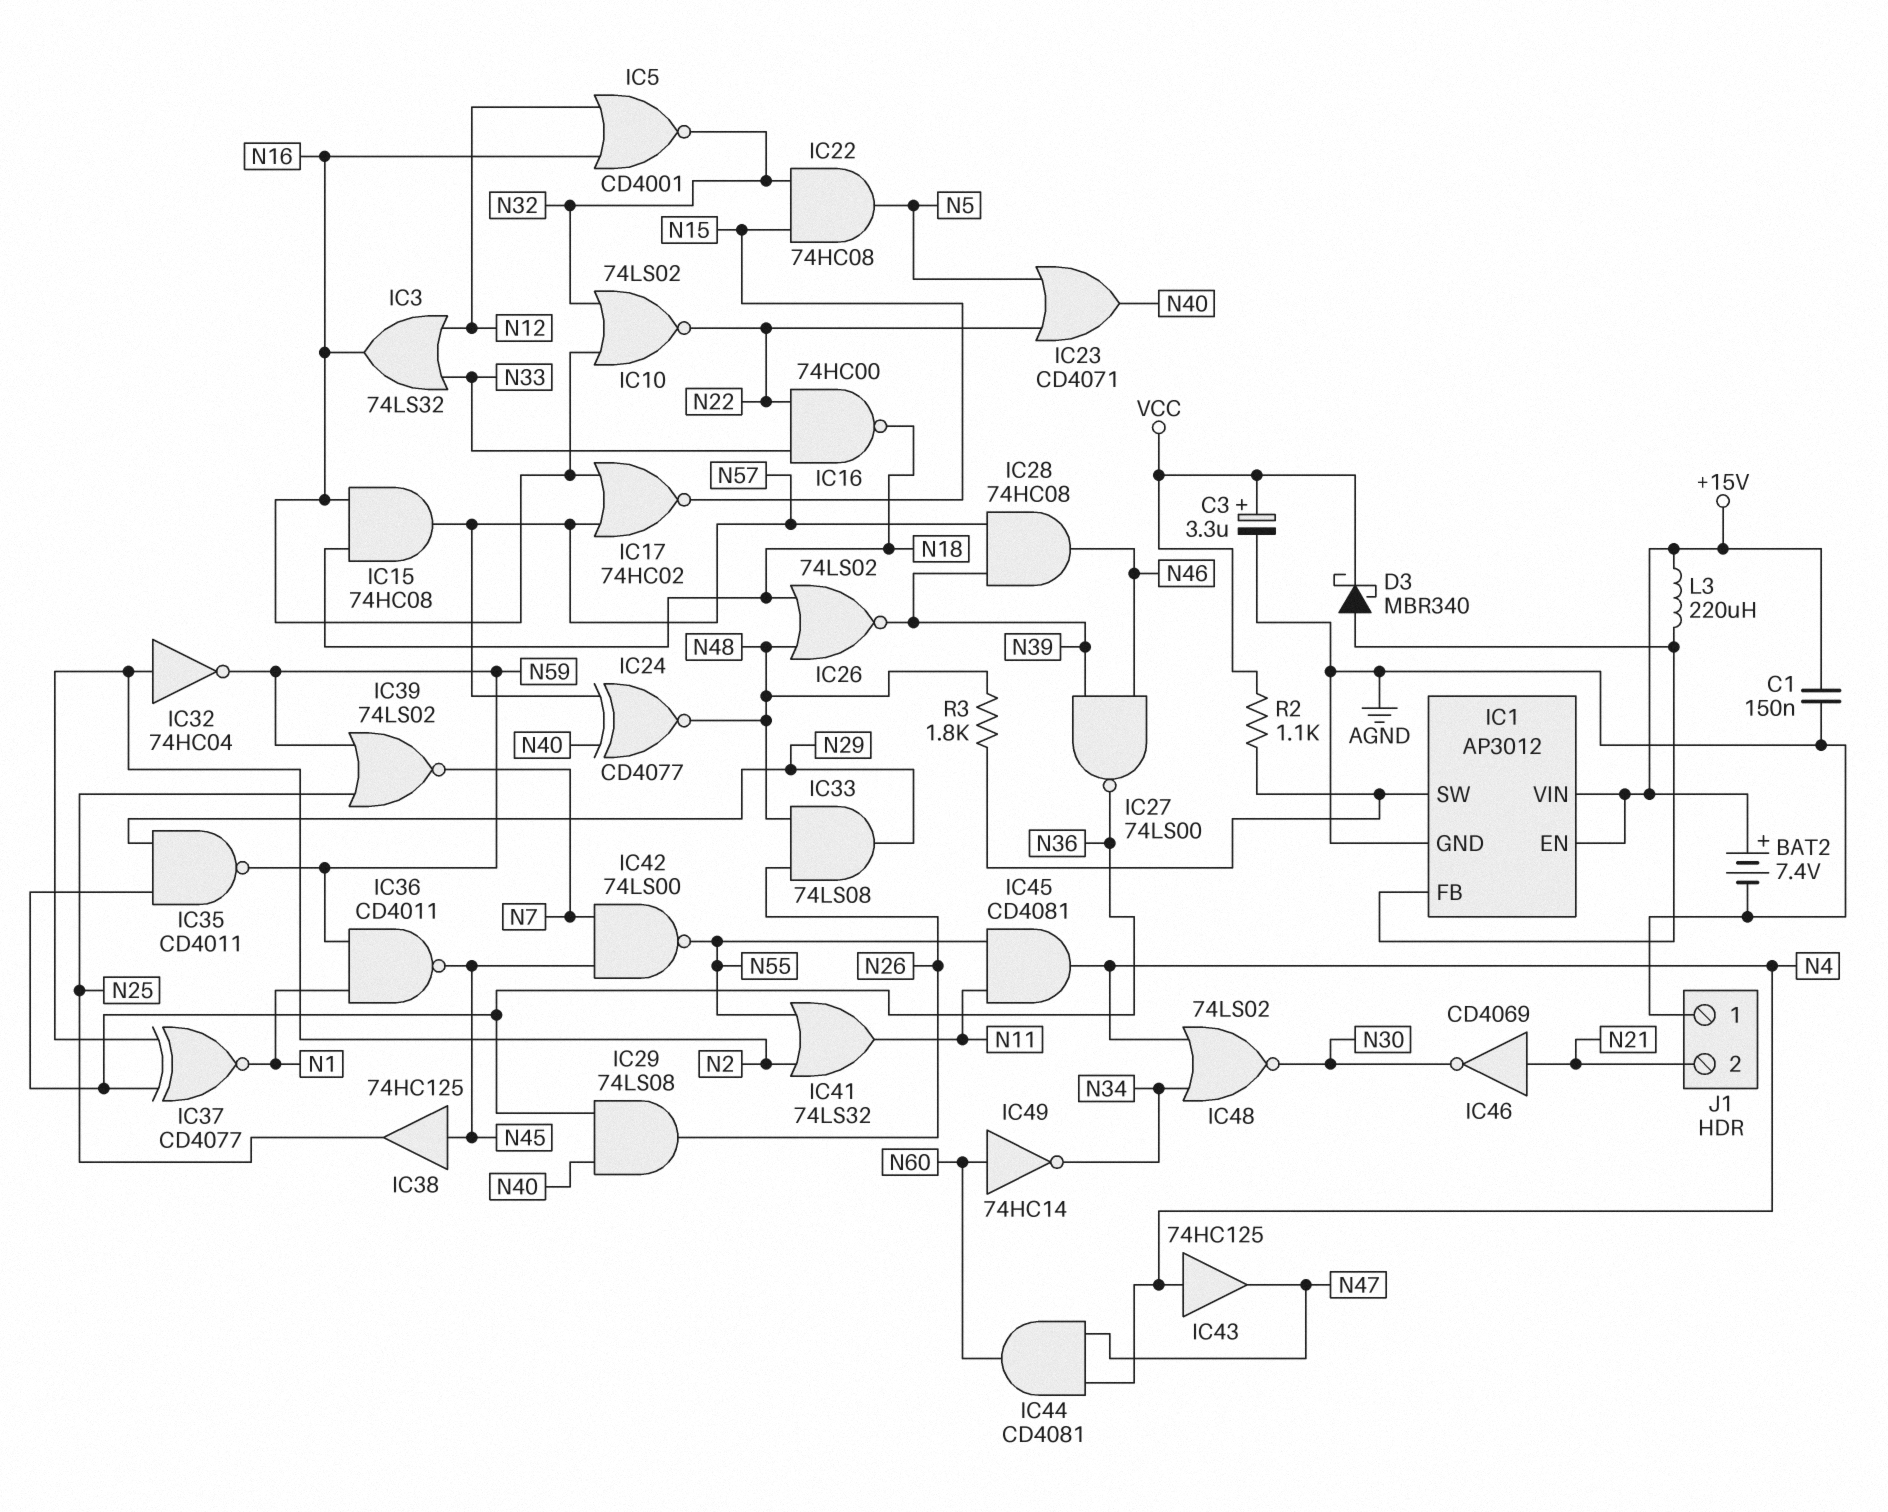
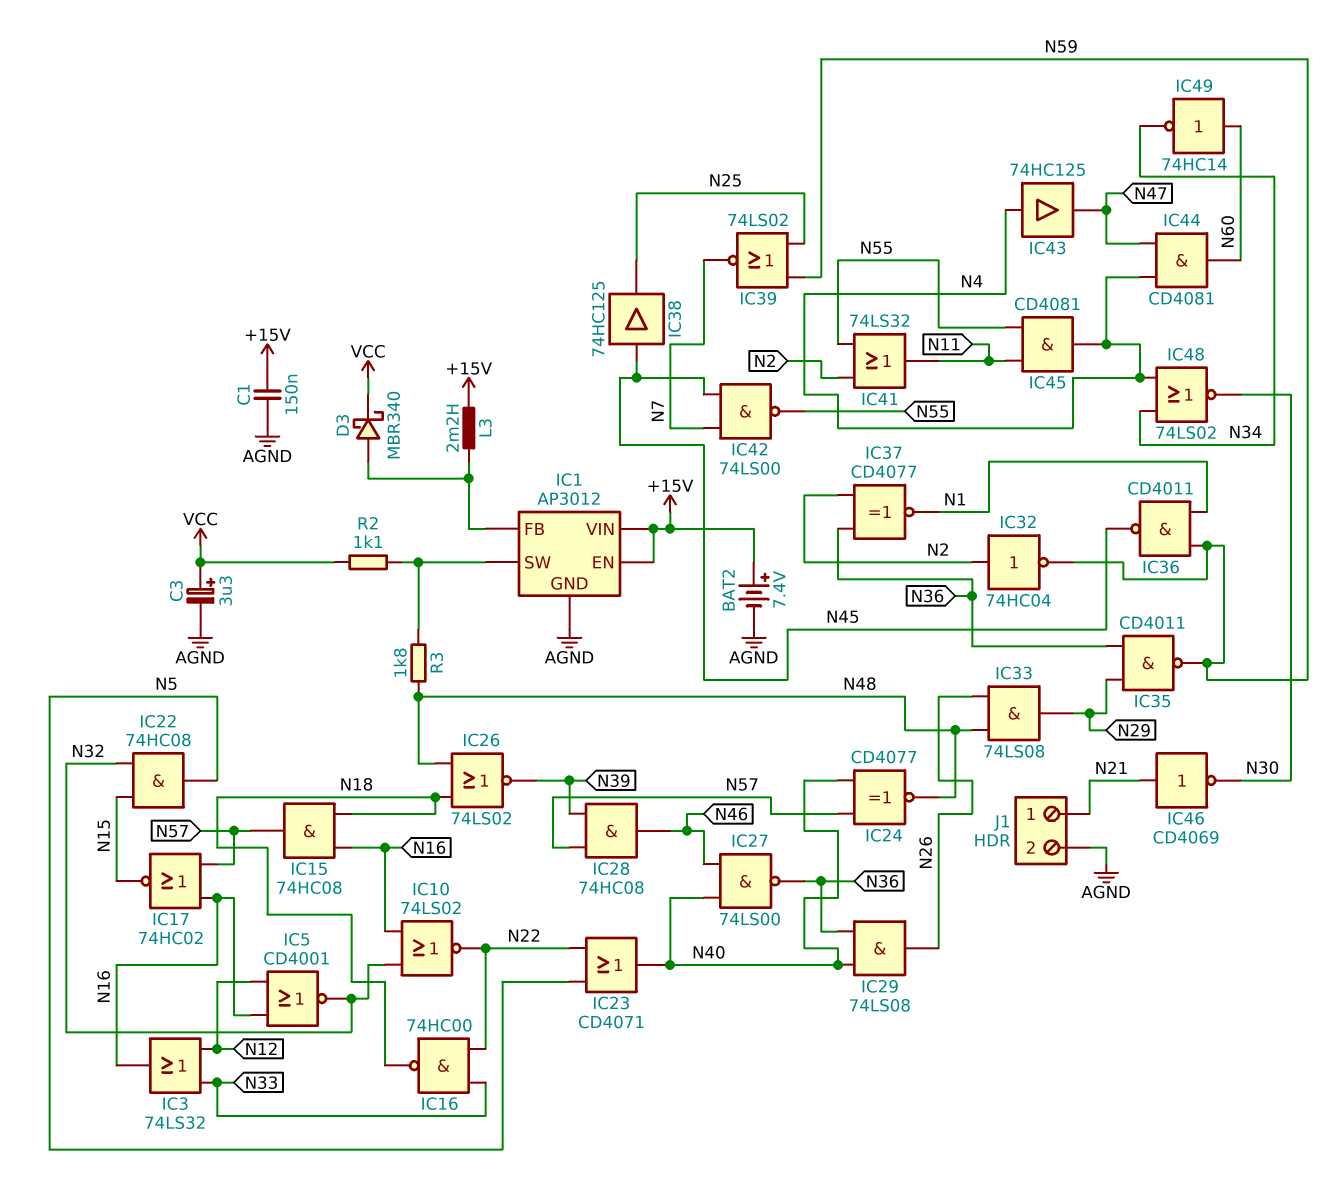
IC27: NAND 74LS00 (in N39, in N46, out N36) -> NAND 74LS00 (in N40, in N46, out N36)
J1 pin 1: AGND -> N21
J1 pin 2: N21 -> AGND
L3: 220uH (+15V, IC1/FB) -> 2.2mH (+15V, IC1/FB)

